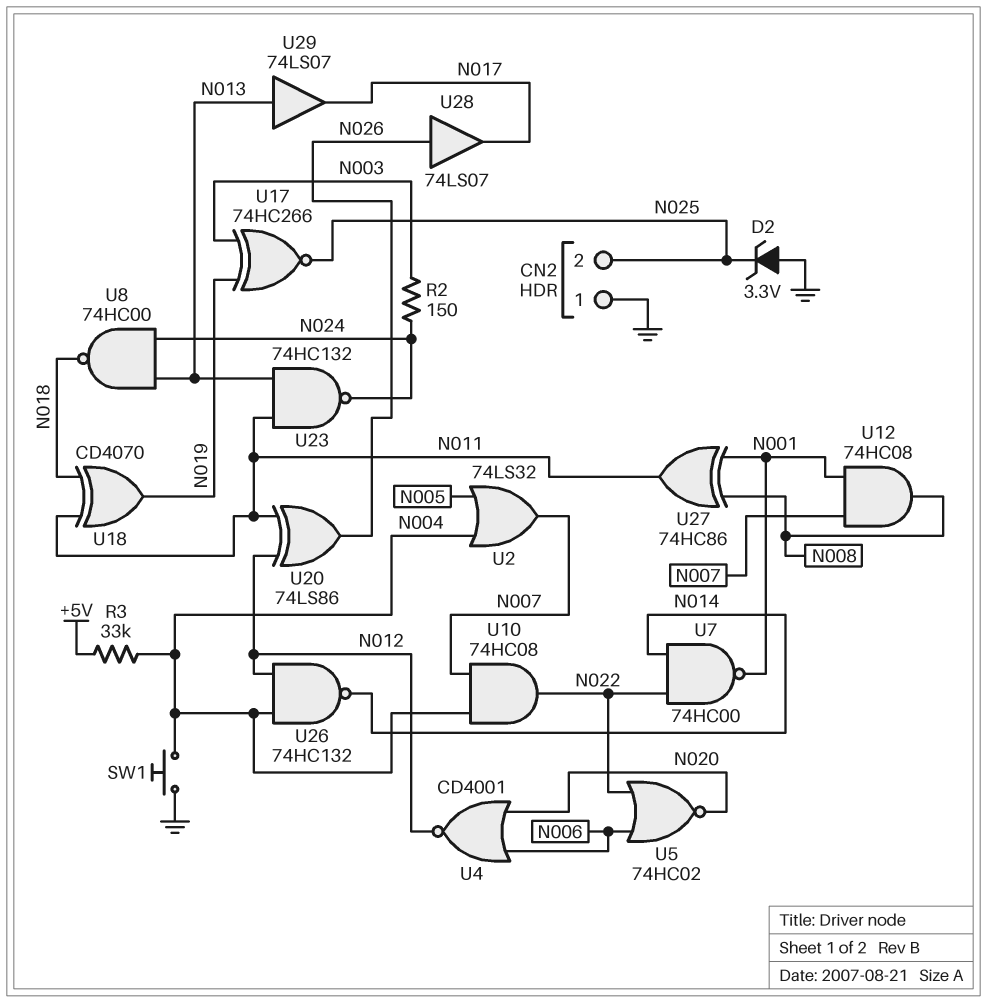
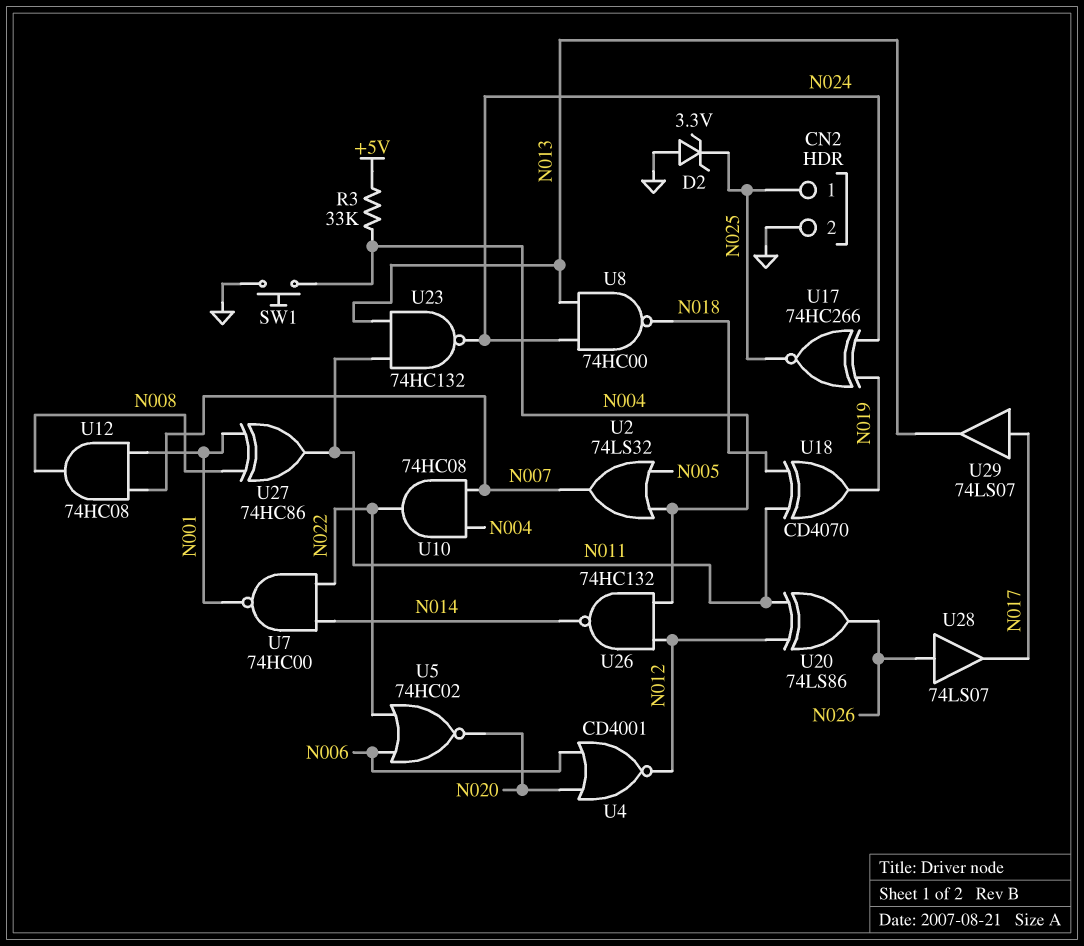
CN2 pin 1: GND -> N025
CN2 pin 2: N025 -> GND
R2: 150 (N003, N024) -> none
U17: XNOR 74HC266 (in N003, in N019, out N025) -> XNOR 74HC266 (in N019, in N024, out N025)
U29: buffer 74LS07 (in N013, out N017) -> buffer 74LS07 (in N017, out N013)

